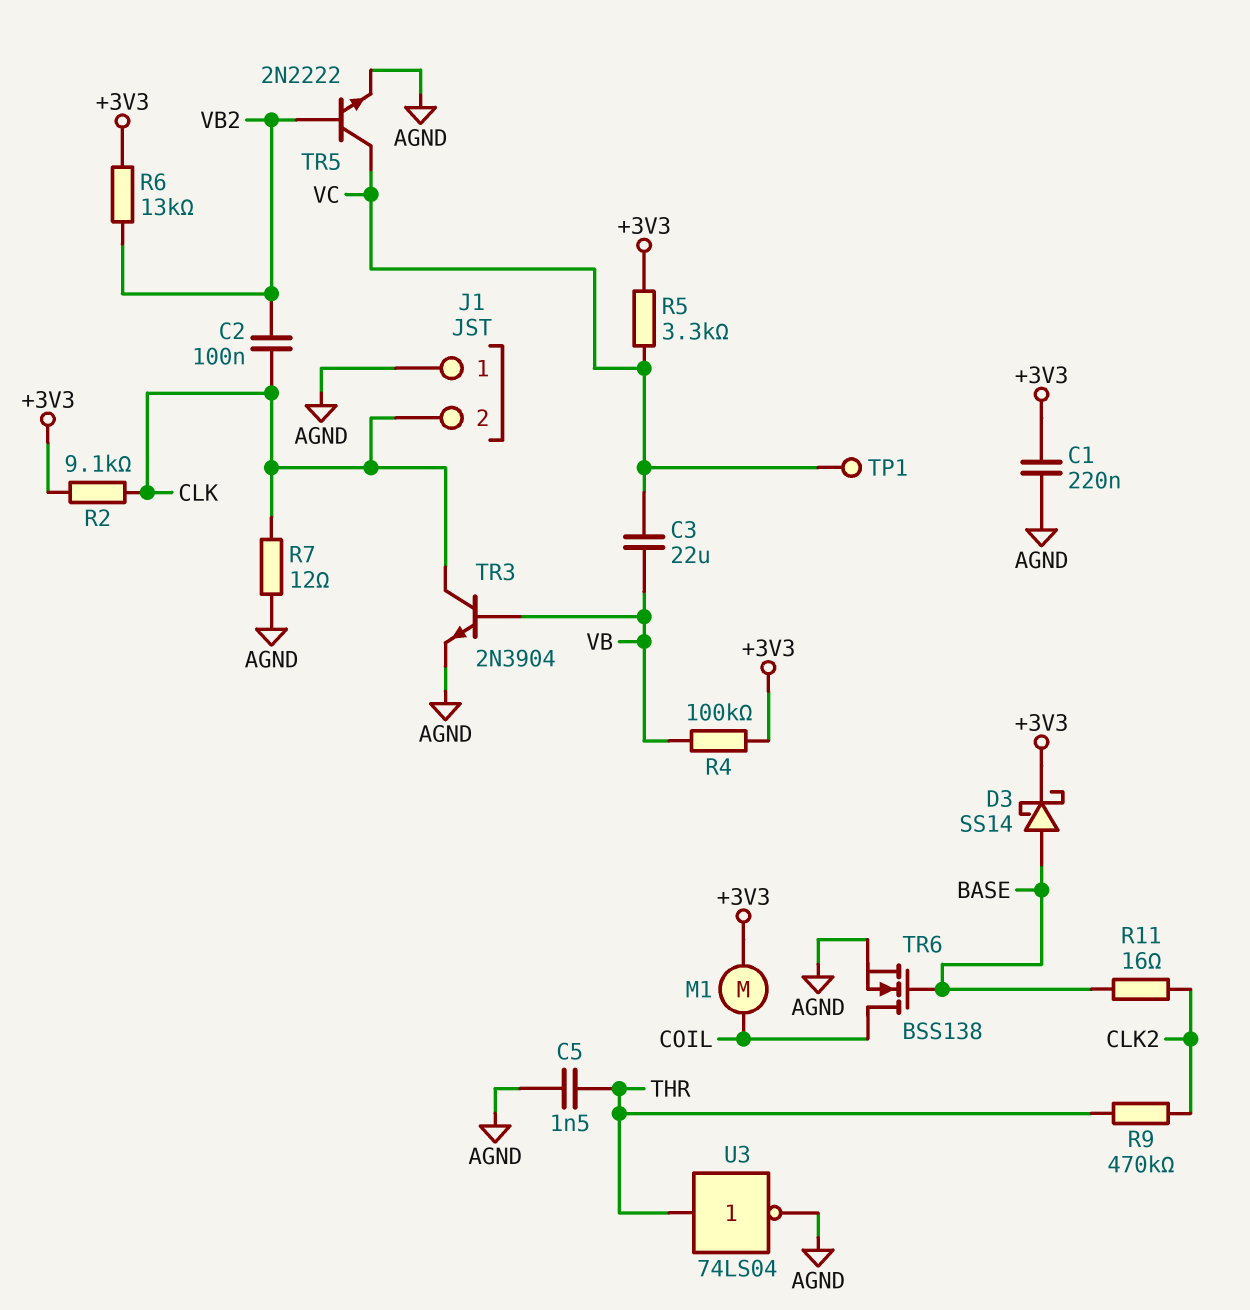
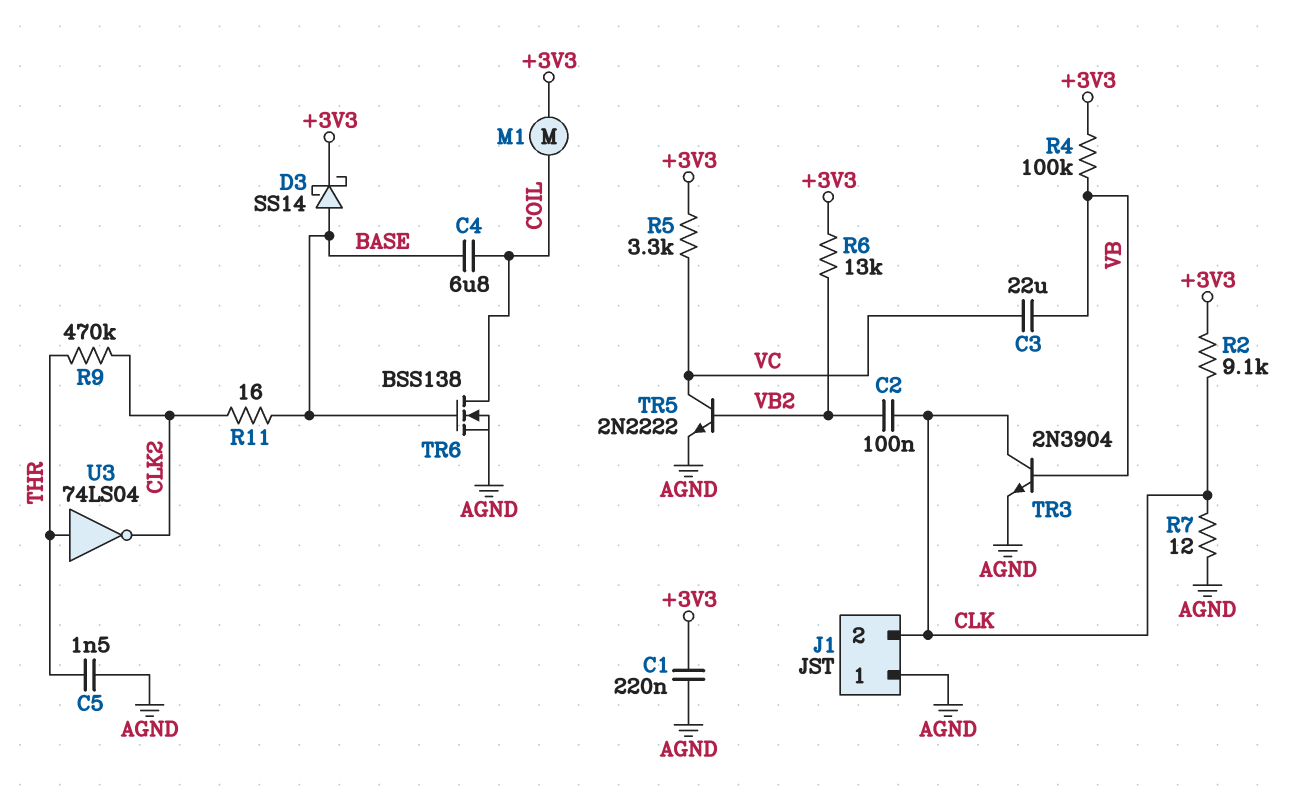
C4: none -> 6.8uF (BASE, COIL)
TP1: test point (VC) -> none
U3: NOT 74LS04 (in THR, out AGND) -> NOT 74LS04 (in THR, out CLK2)

